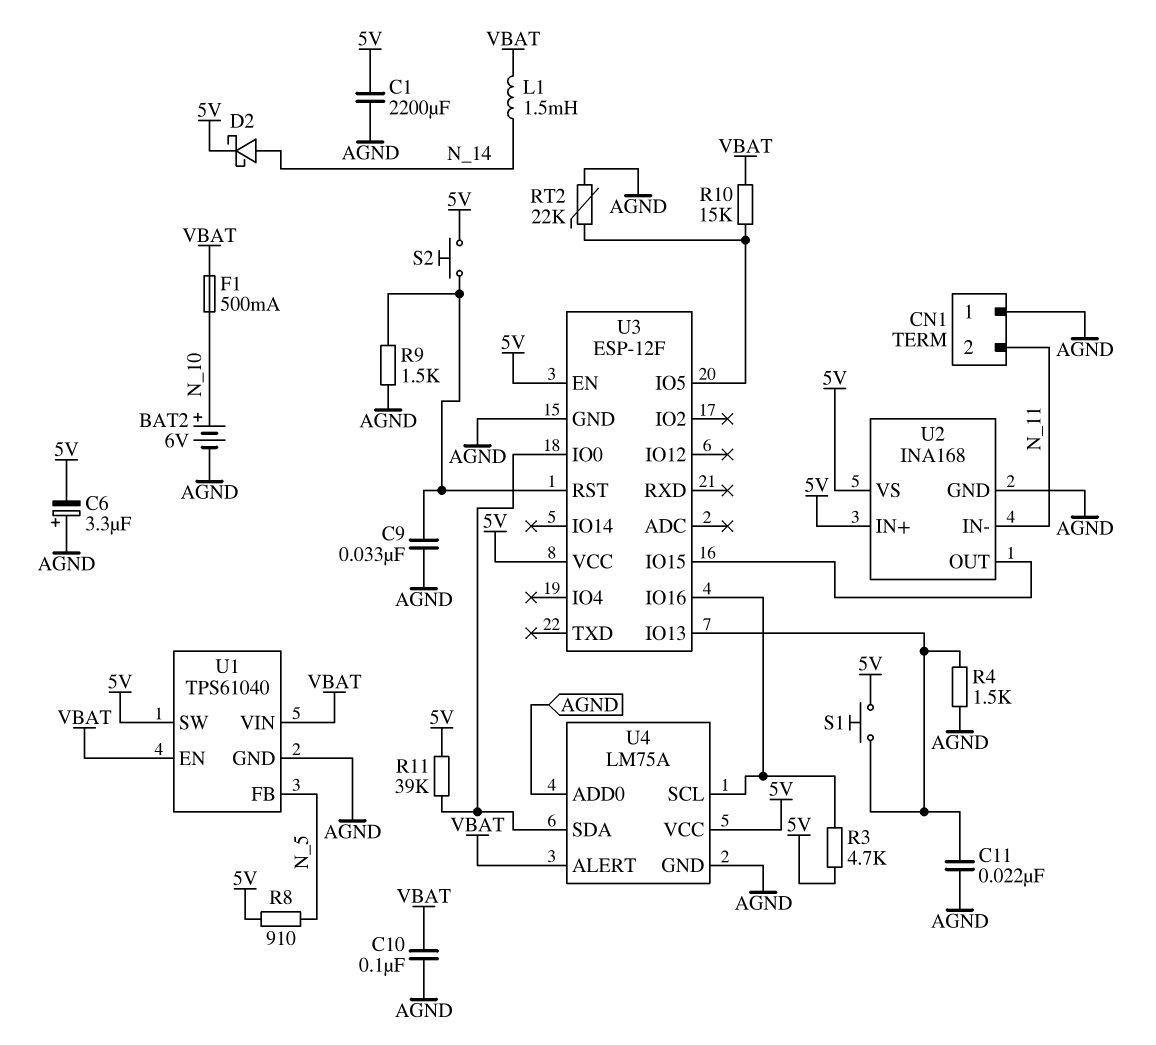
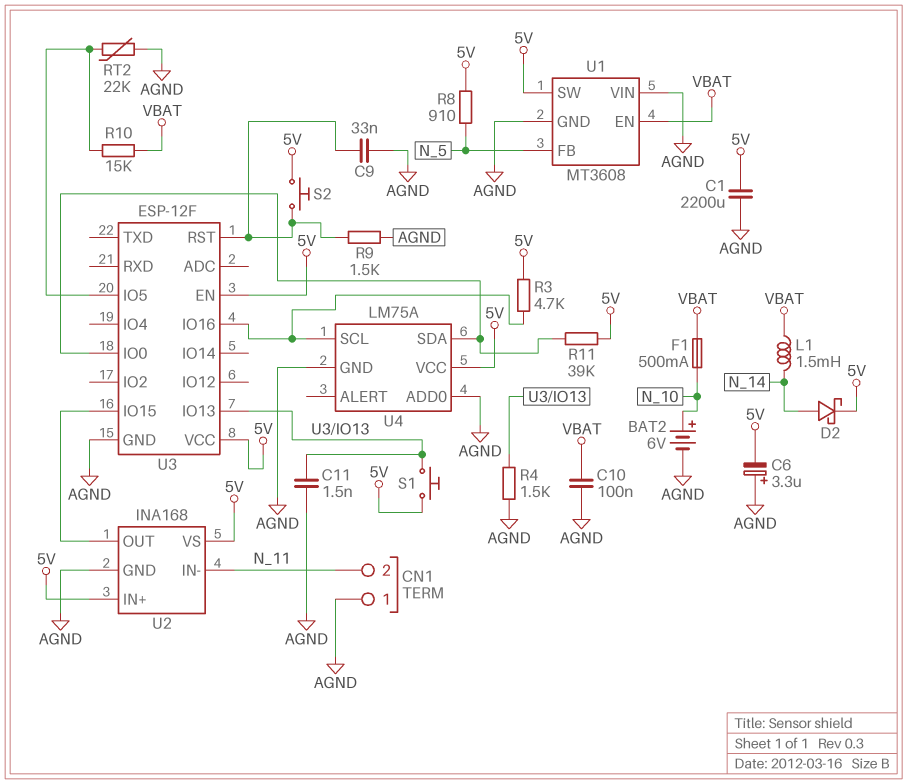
C11: 22nF (AGND, U3/IO13) -> 1.5nF (AGND, U3/IO13)
U1: TPS61040 -> MT3608
U1 pin VIN: VBAT -> AGND
U4 pin ALERT: VBAT -> none

